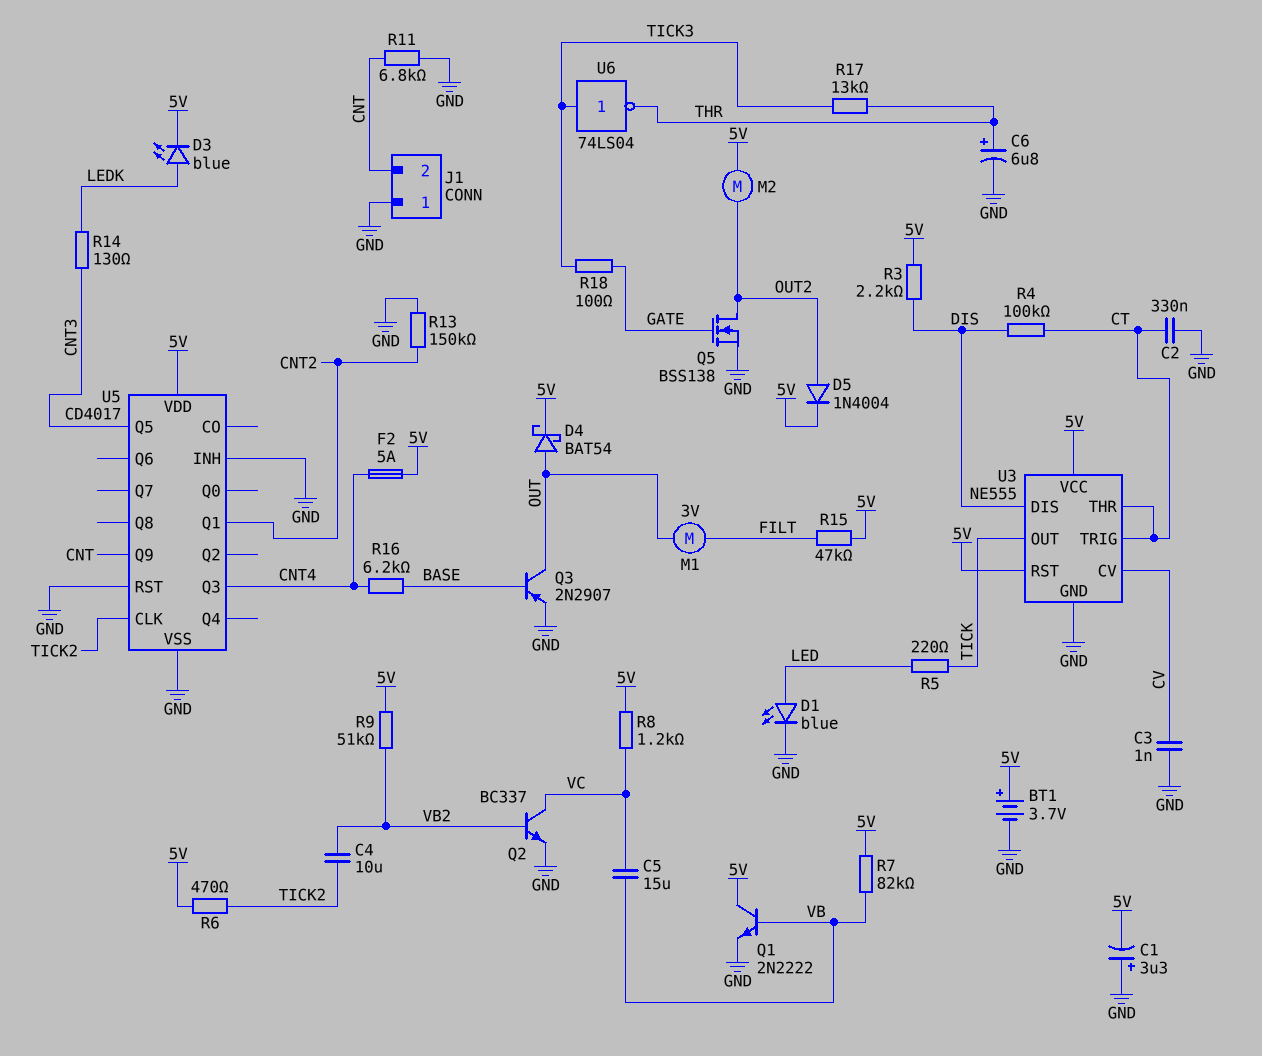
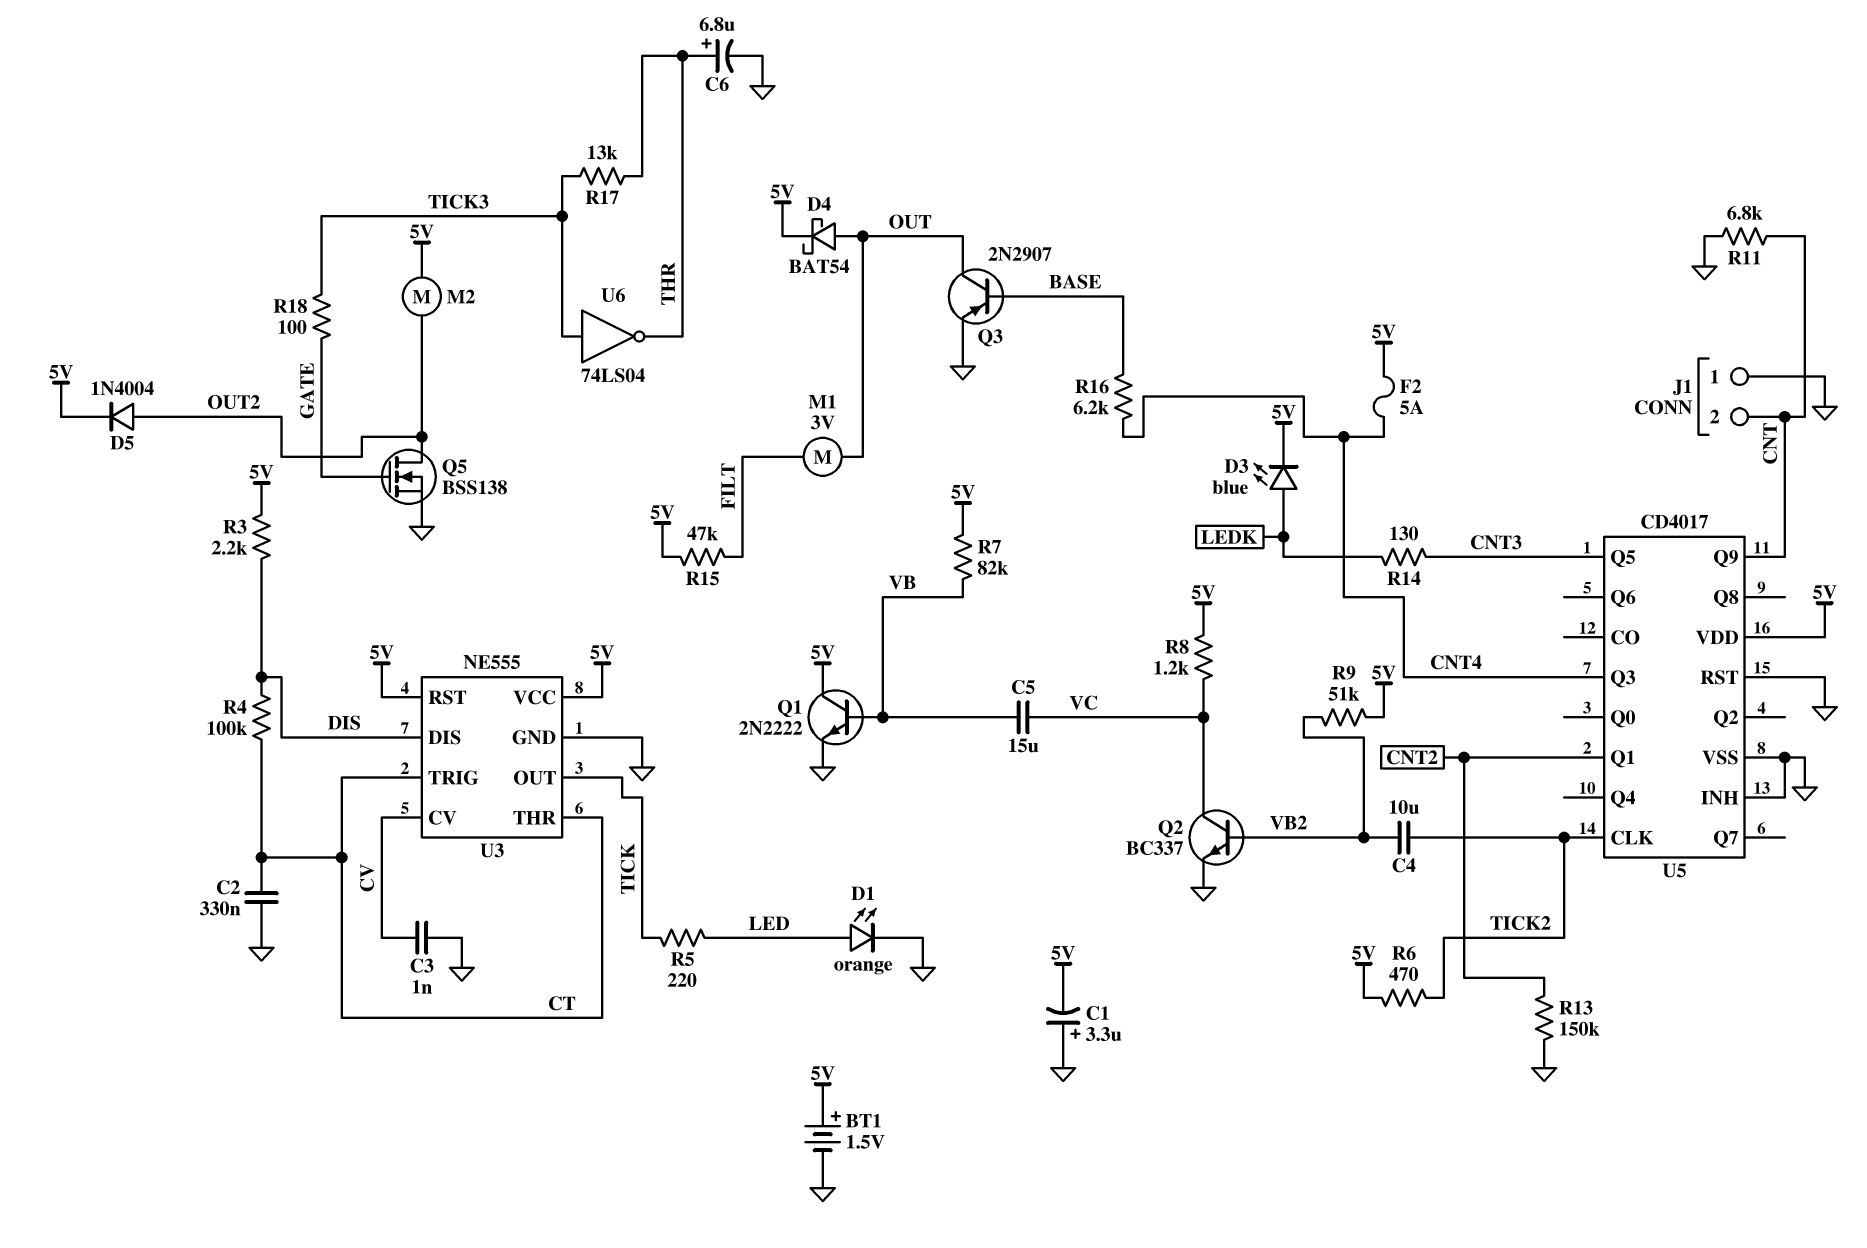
BT1: 3.7V (plus 5V, minus GND) -> 1.5V (plus 5V, minus GND)
D1: LED blue (A LED, K GND) -> LED orange (A LED, K GND)

